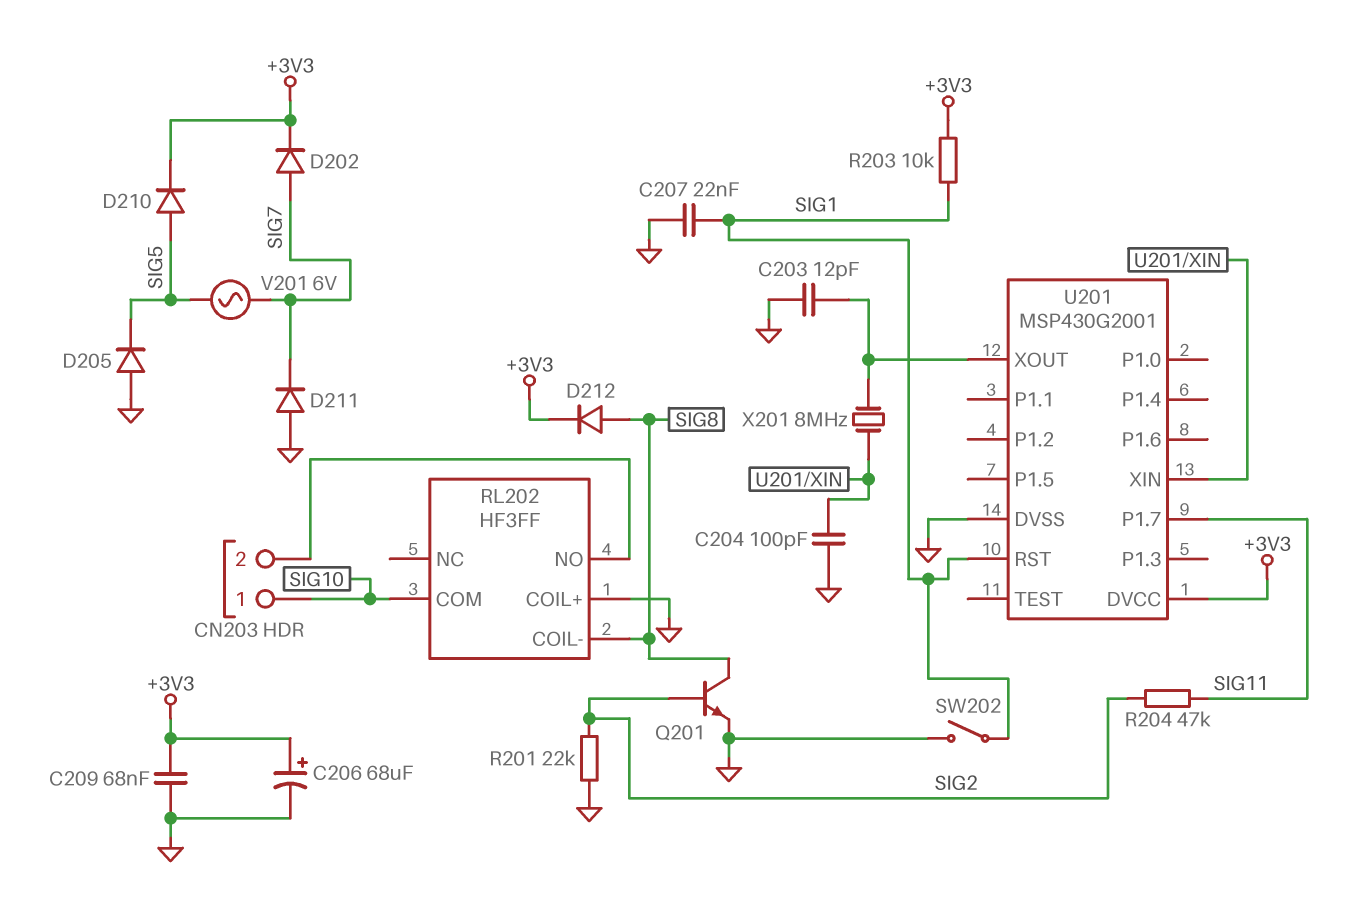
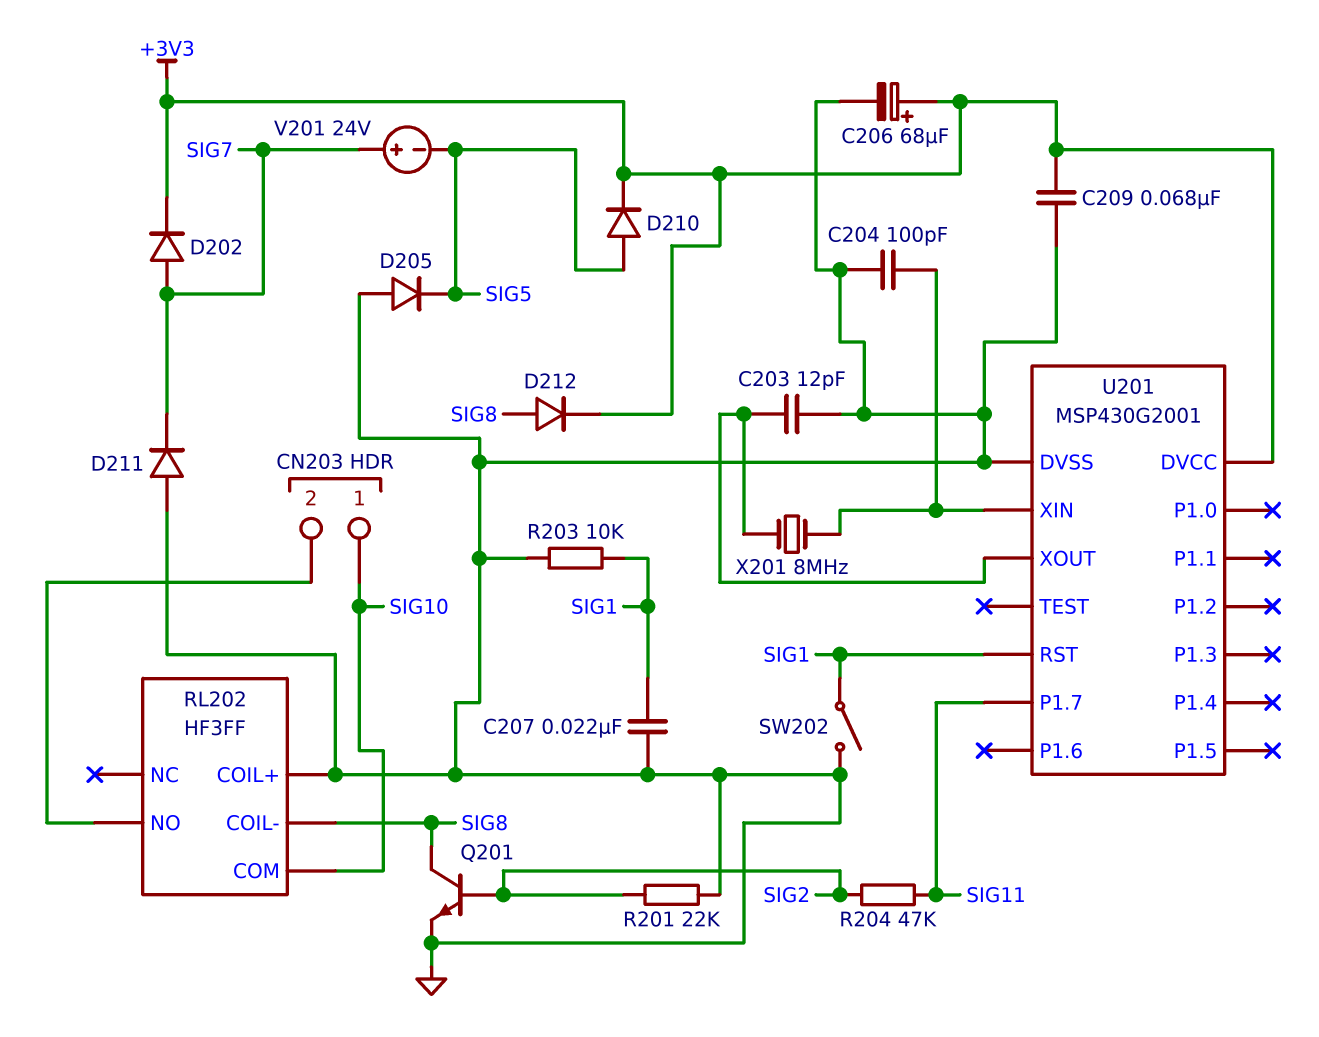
R203: 10k (+3V3, SIG1) -> 10k (GND, SIG1)
V201: AC 6V (SIG5, SIG7) -> 24V (plus SIG7, minus SIG5)

